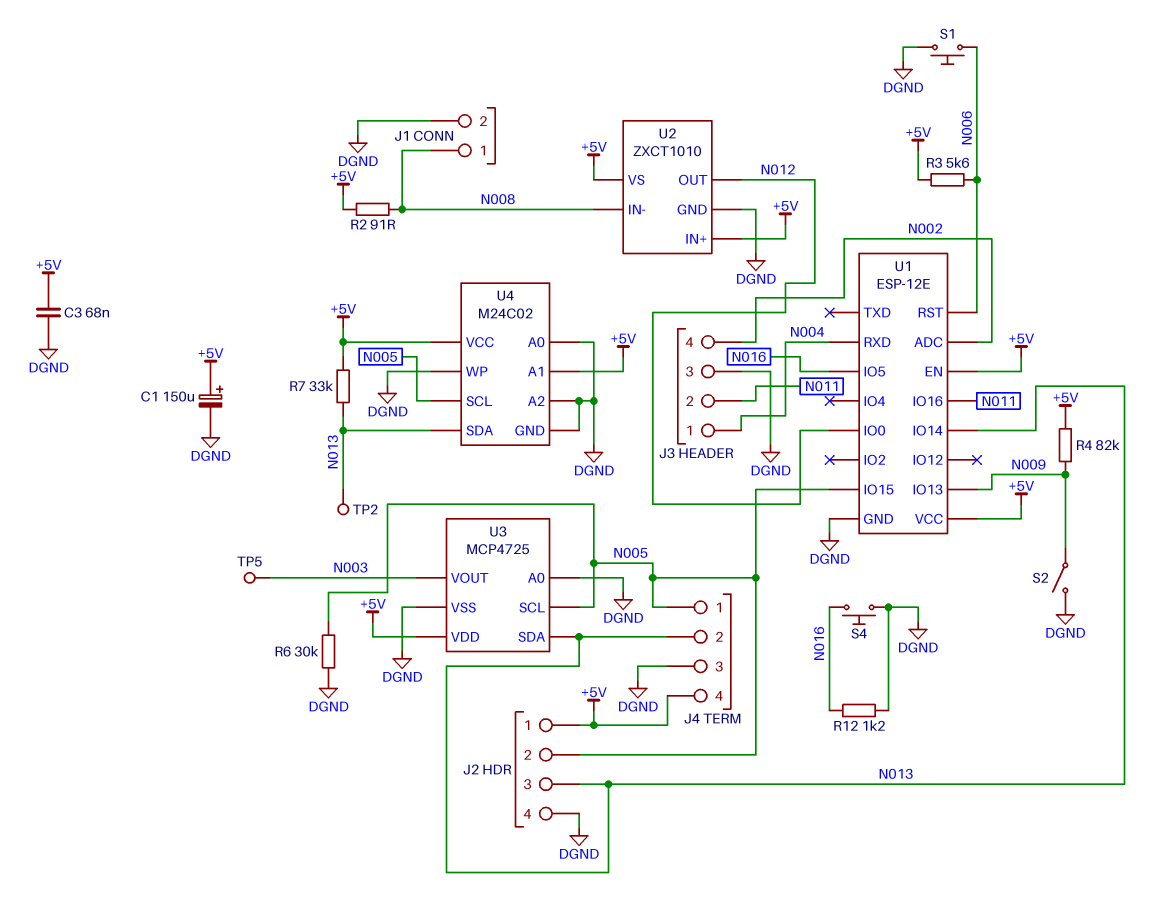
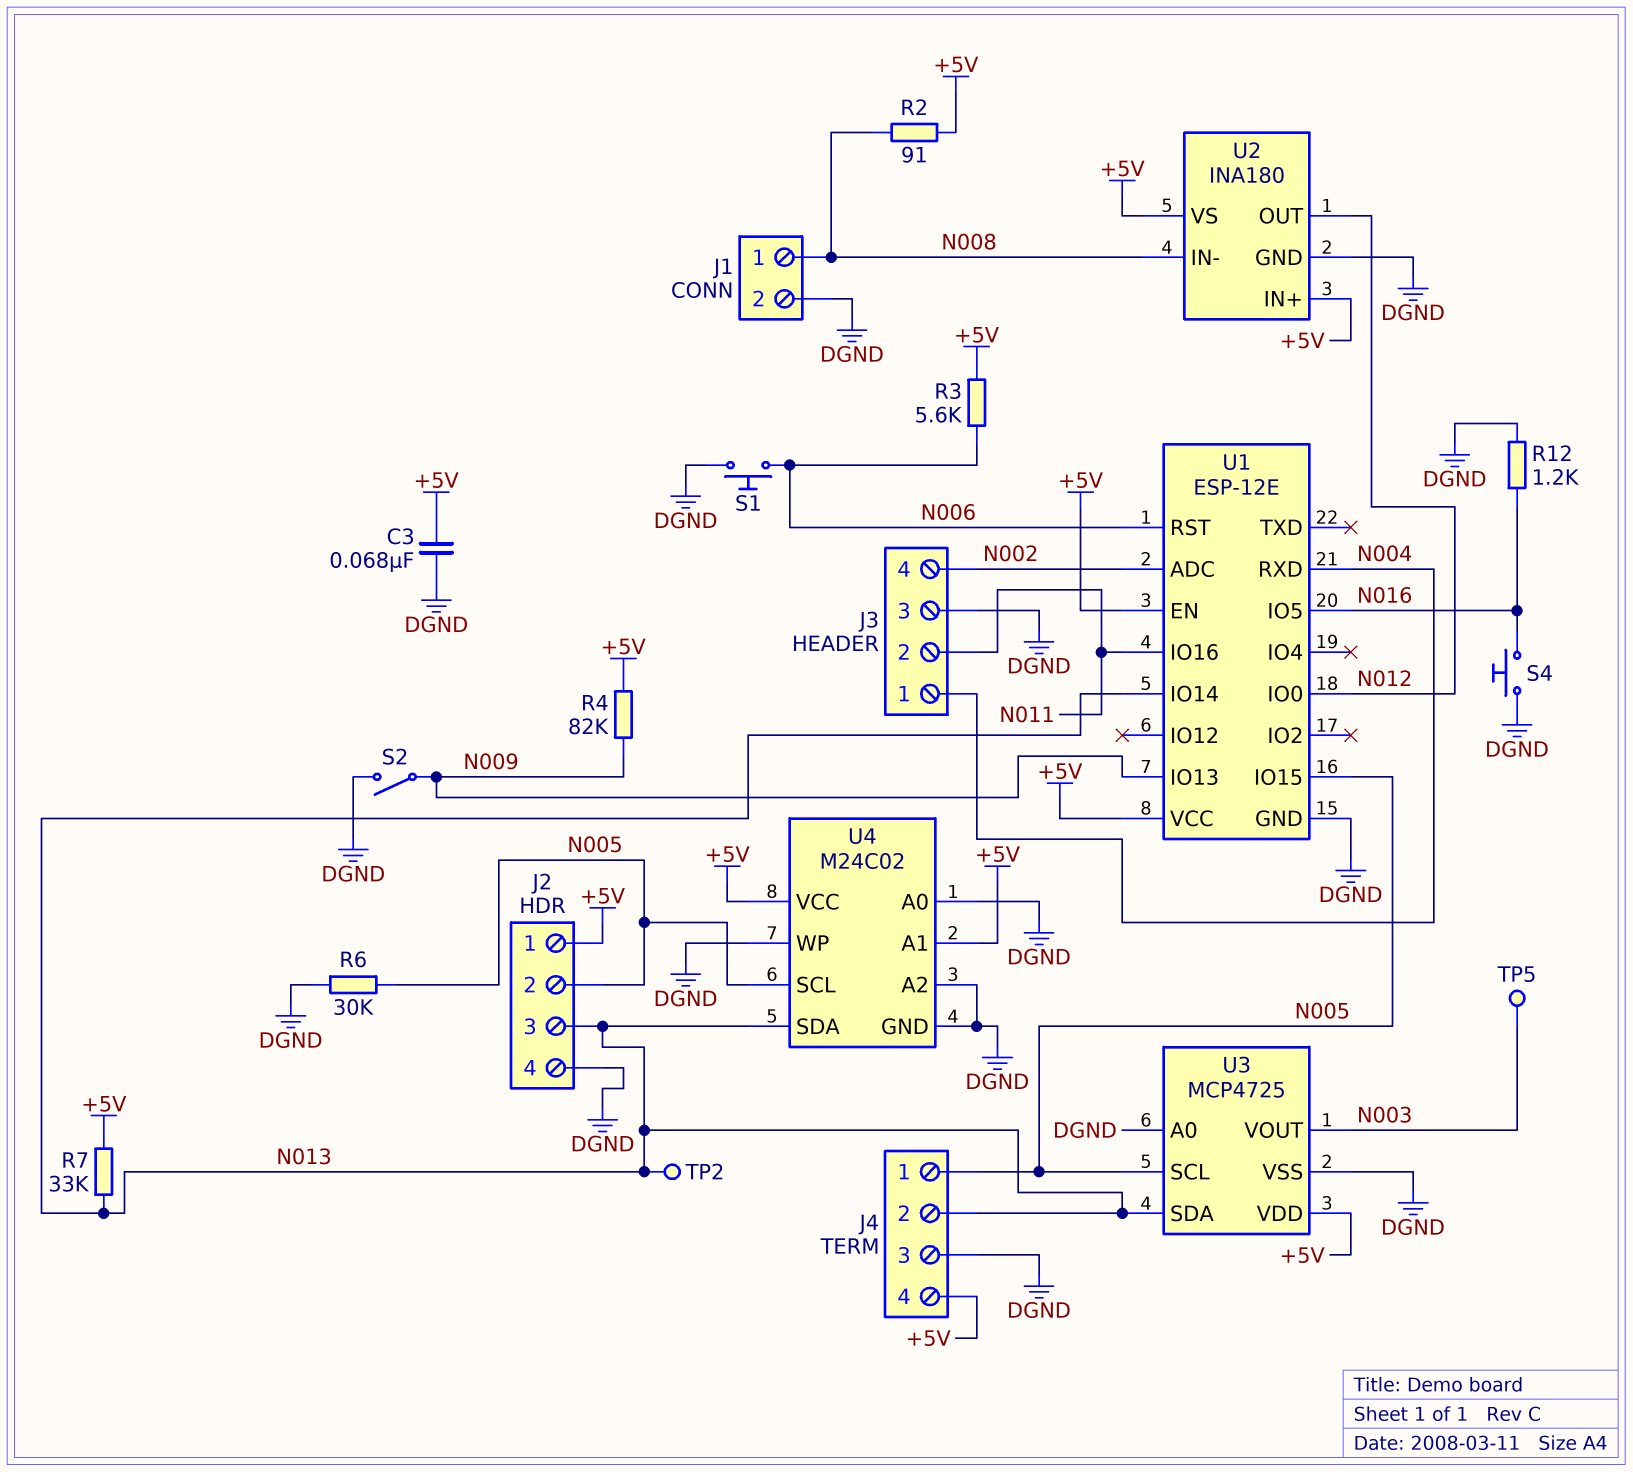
C1: 150uF (plus +5V, minus DGND) -> none
U2: ZXCT1010 -> INA180

